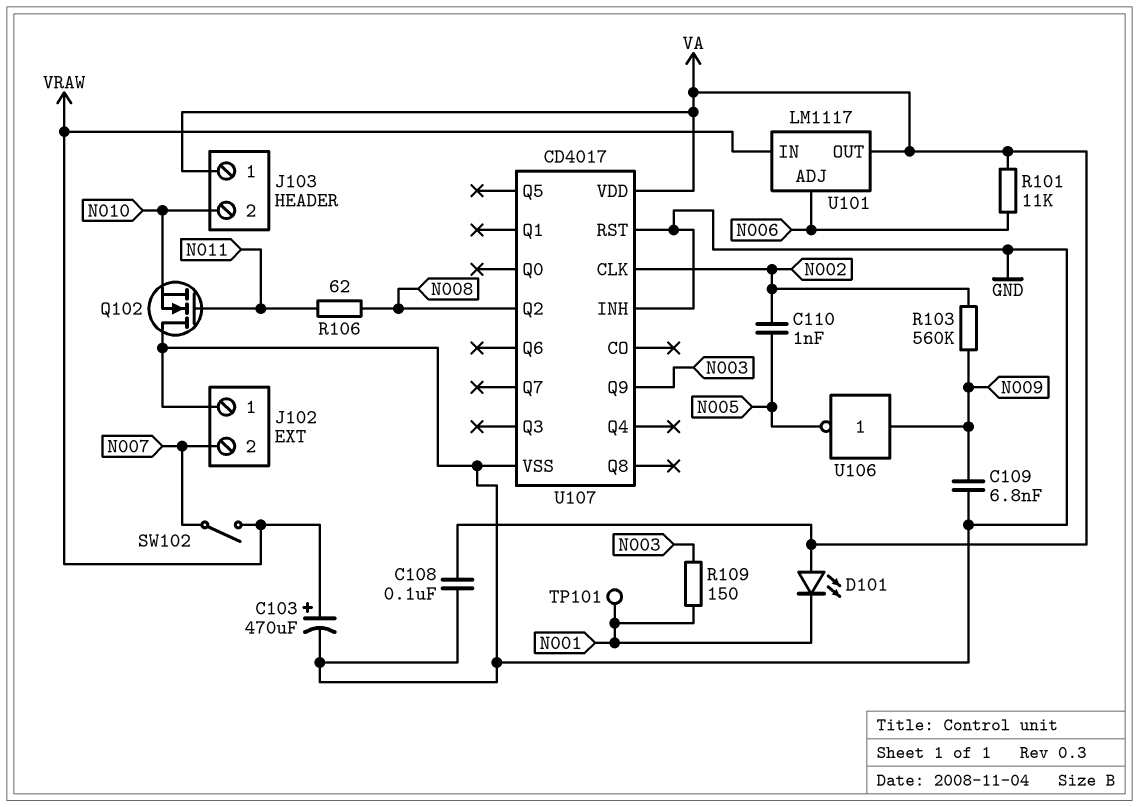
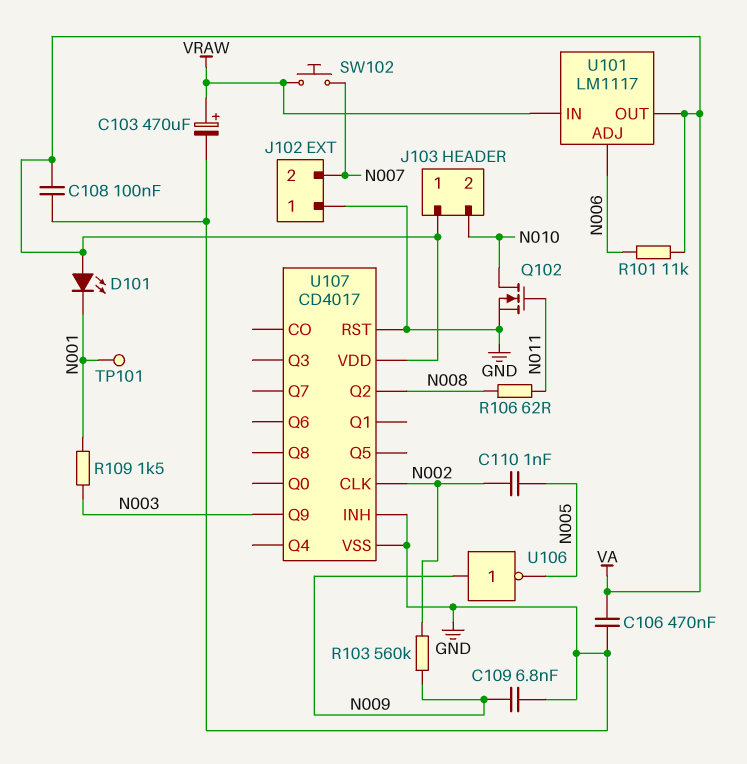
C106: none -> 470nF (GND, VA)
Q102: NMOS (G N011, D GND, S N010) -> NMOS (G N011, D N010, S GND)
R109: 150 (N001, N003) -> 1.5k (N001, N003)
SW102: switch (N007, VRAW) -> button (N007, VRAW)

